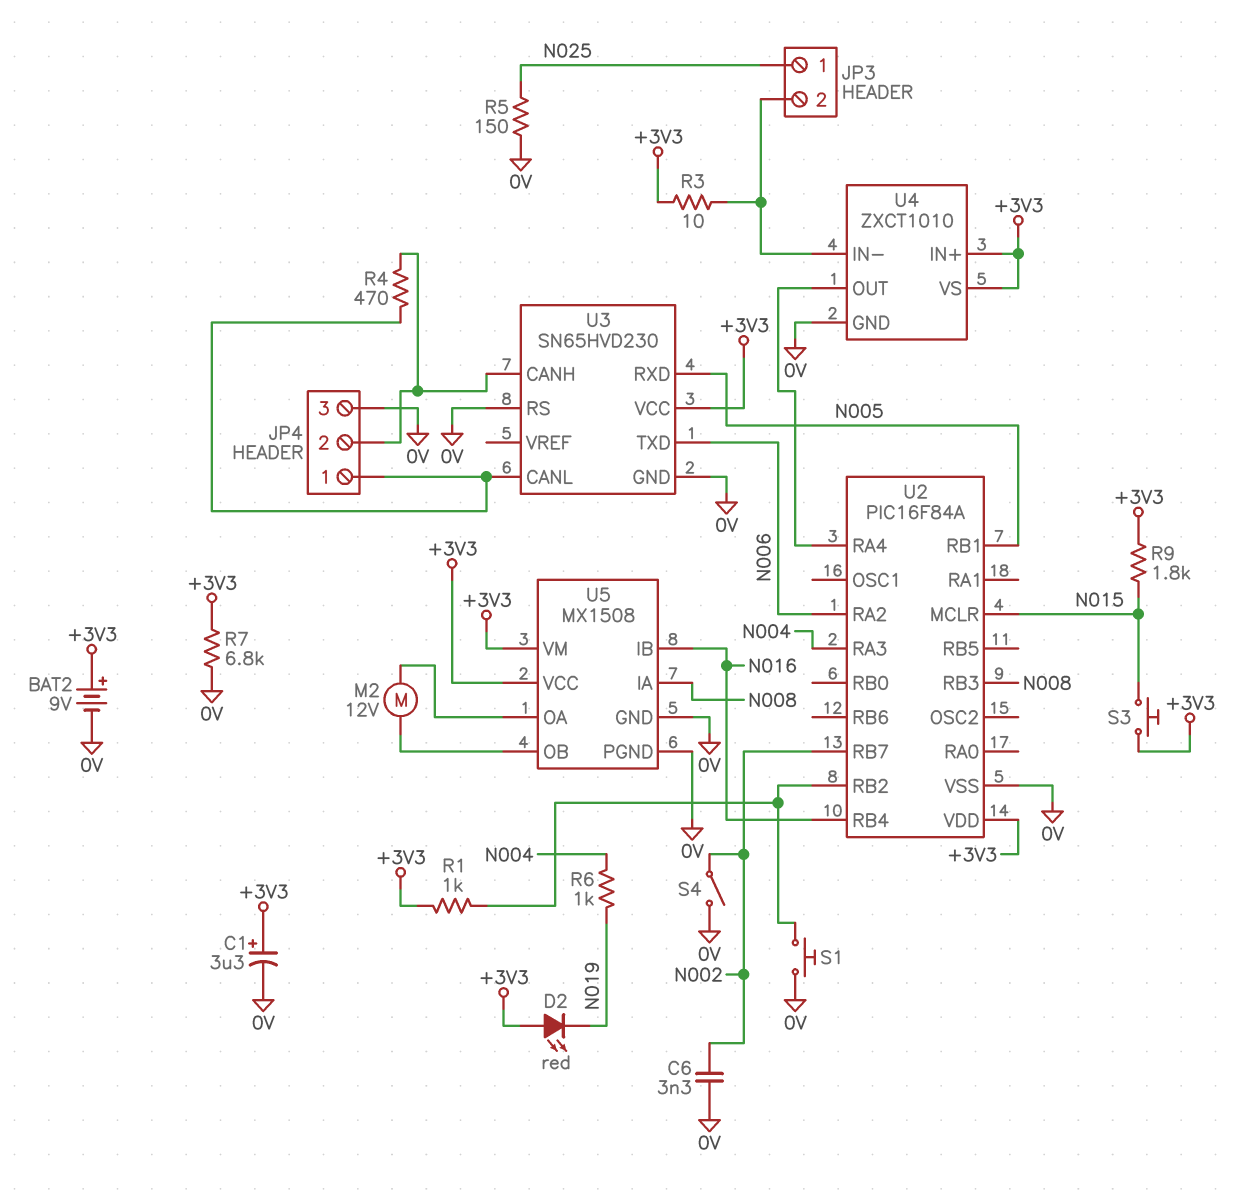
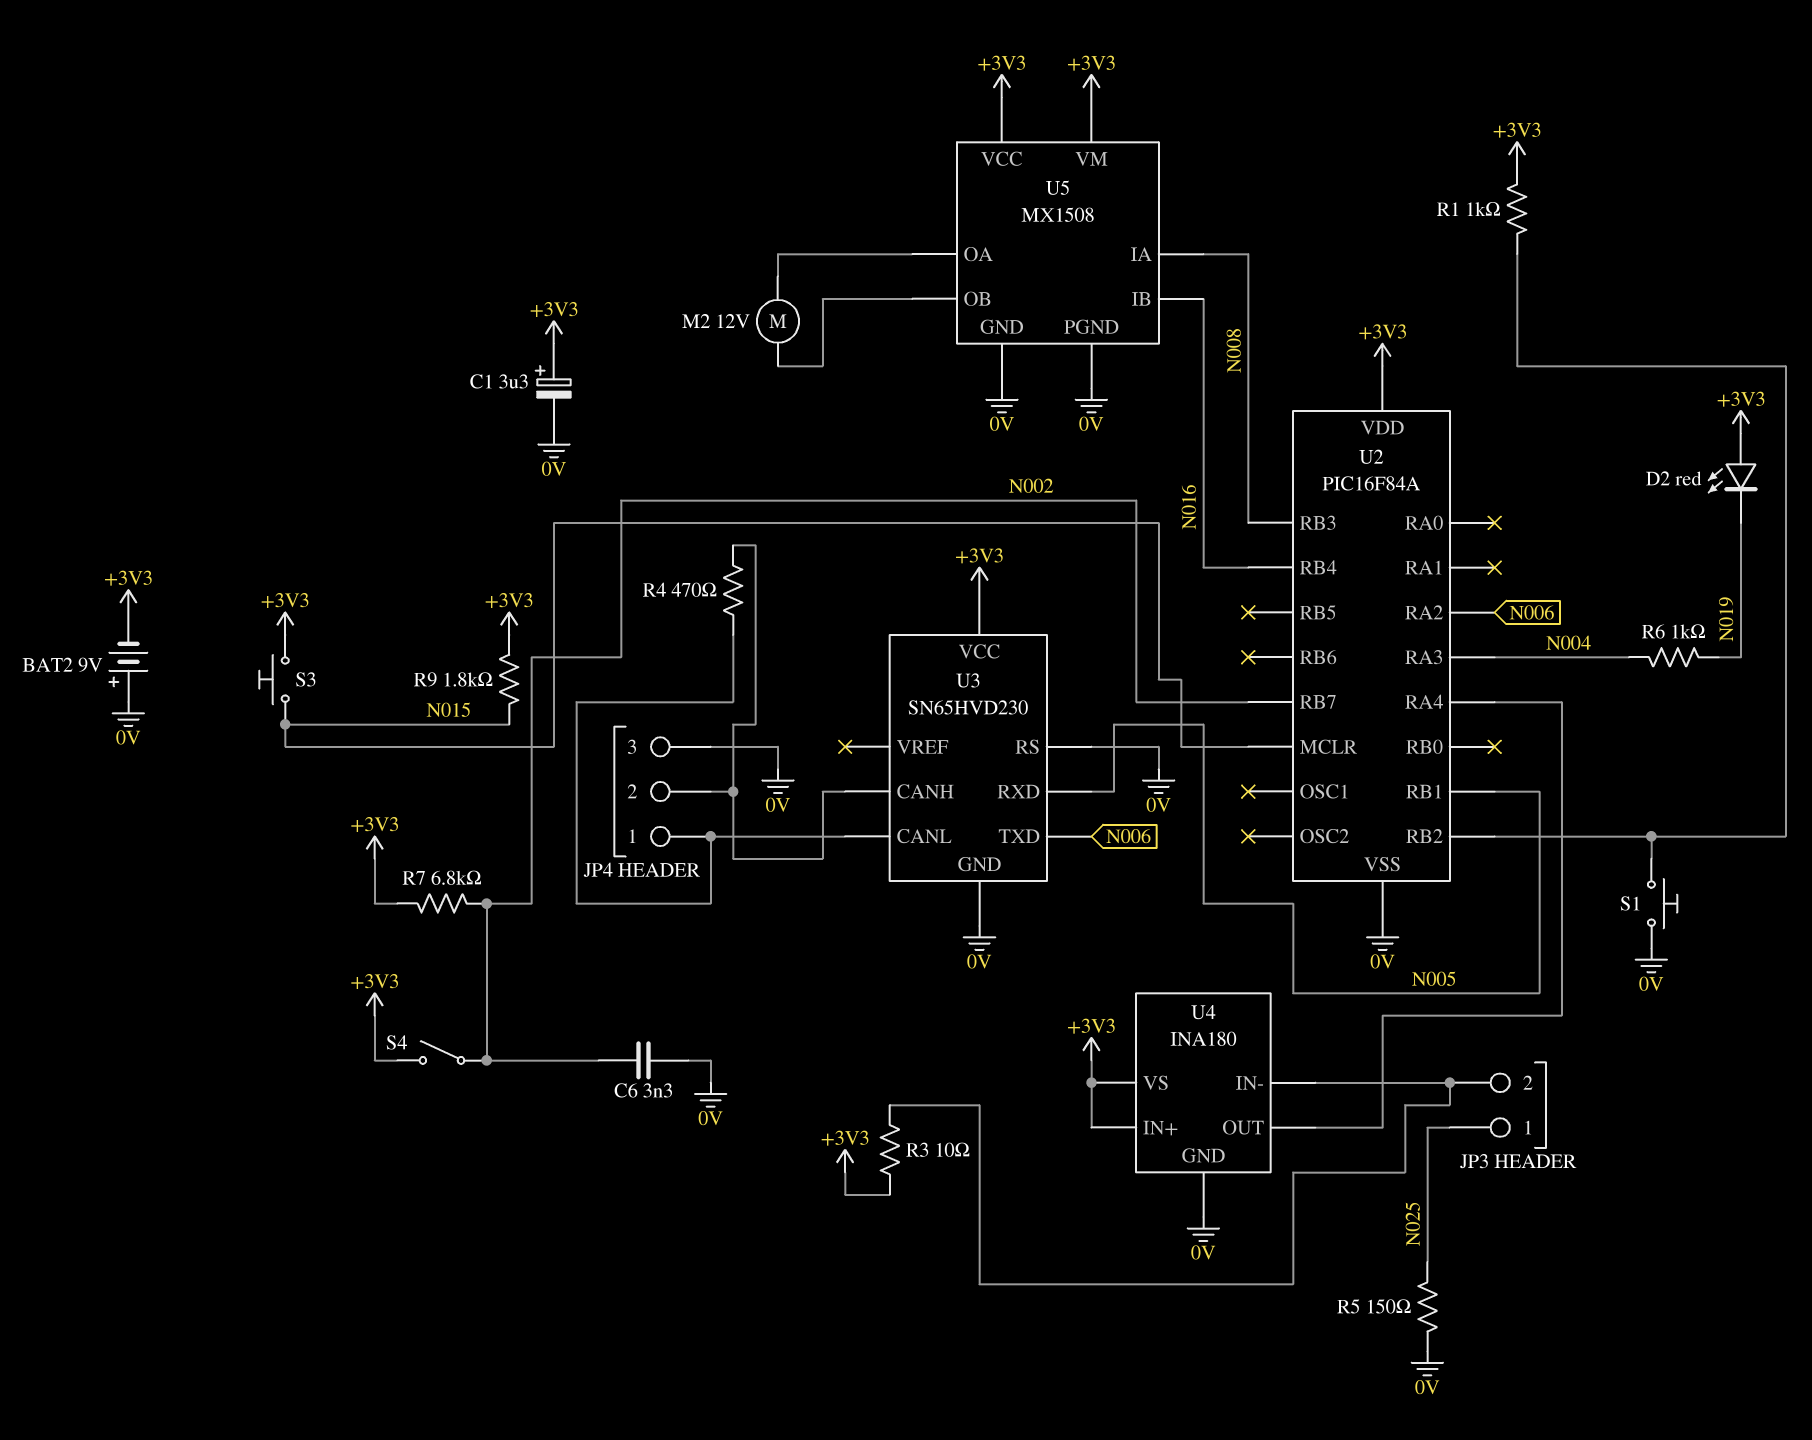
BAT2: 9V (plus +3V3, minus 0V) -> 9V (plus 0V, minus +3V3)
R7: 6.8k (+3V3, 0V) -> 6.8k (+3V3, N002)
S4: switch (0V, N002) -> switch (+3V3, N002)
U4: ZXCT1010 -> INA180

